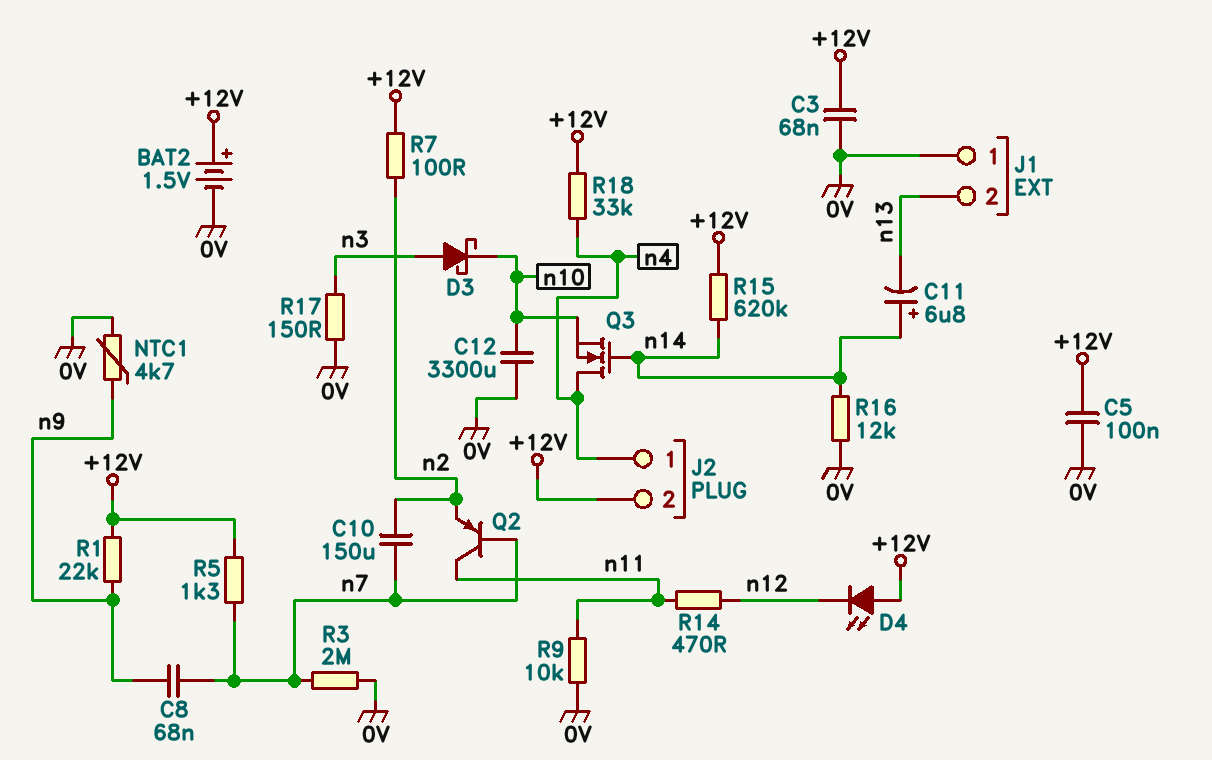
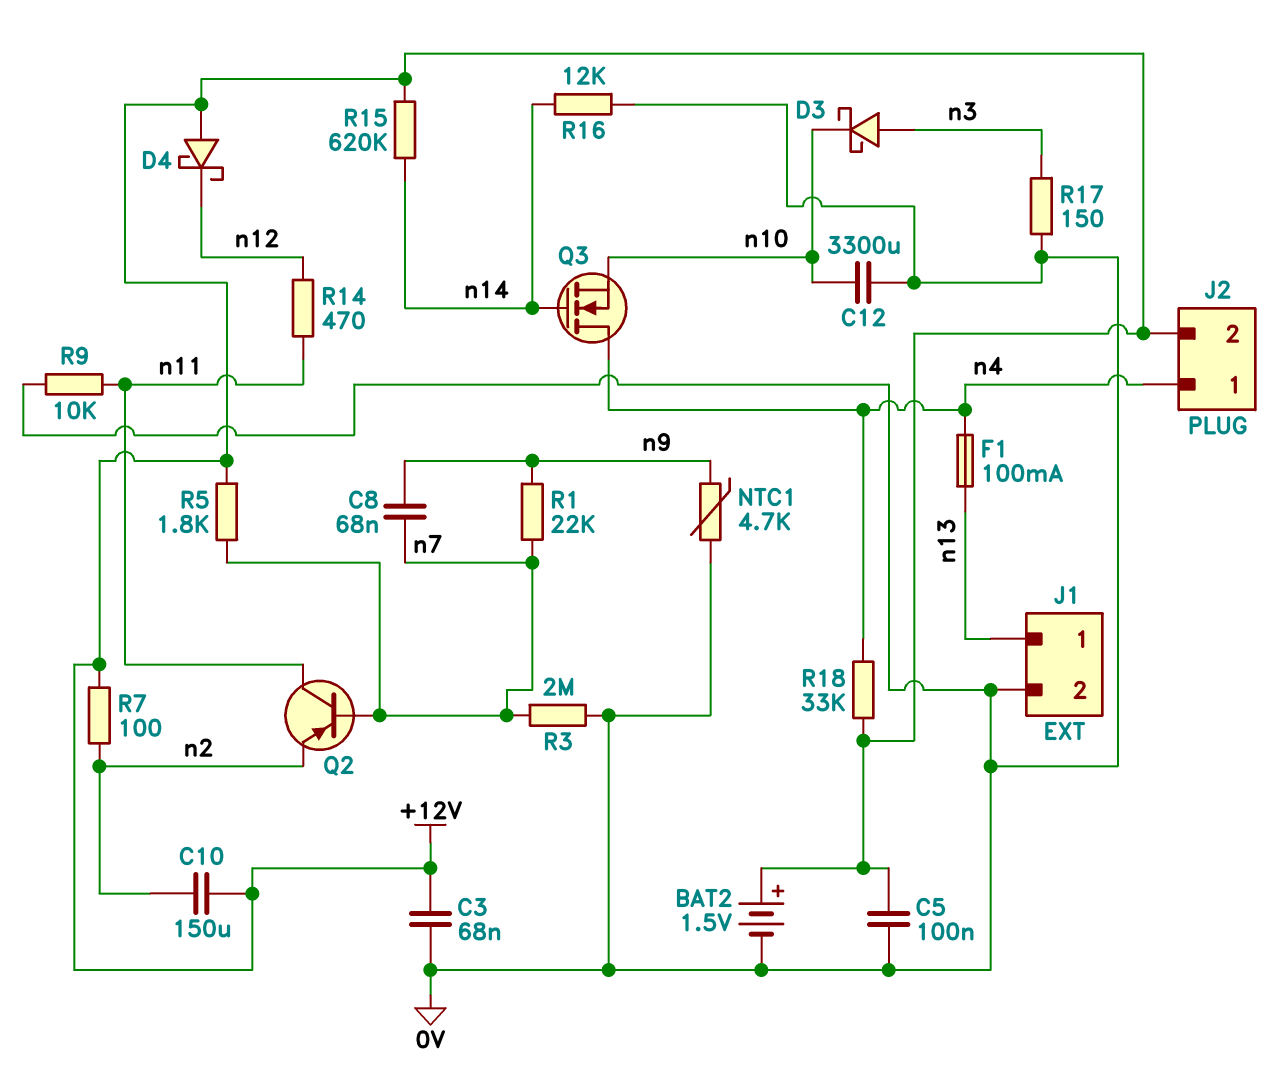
C10: 150uF (n2, n7) -> 150uF (+12V, n2)
C11: 6.8uF (plus n14, minus n13) -> none
D4: LED (A +12V, K n12) -> schottky (A +12V, K n12)
F1: none -> 100mA (n4, n13)
J1 pin 1: 0V -> n13
J1 pin 2: n13 -> 0V
R1: 22k (+12V, n9) -> 22k (n7, n9)
R5: 1.3k (+12V, n7) -> 1.8k (+12V, n7)

